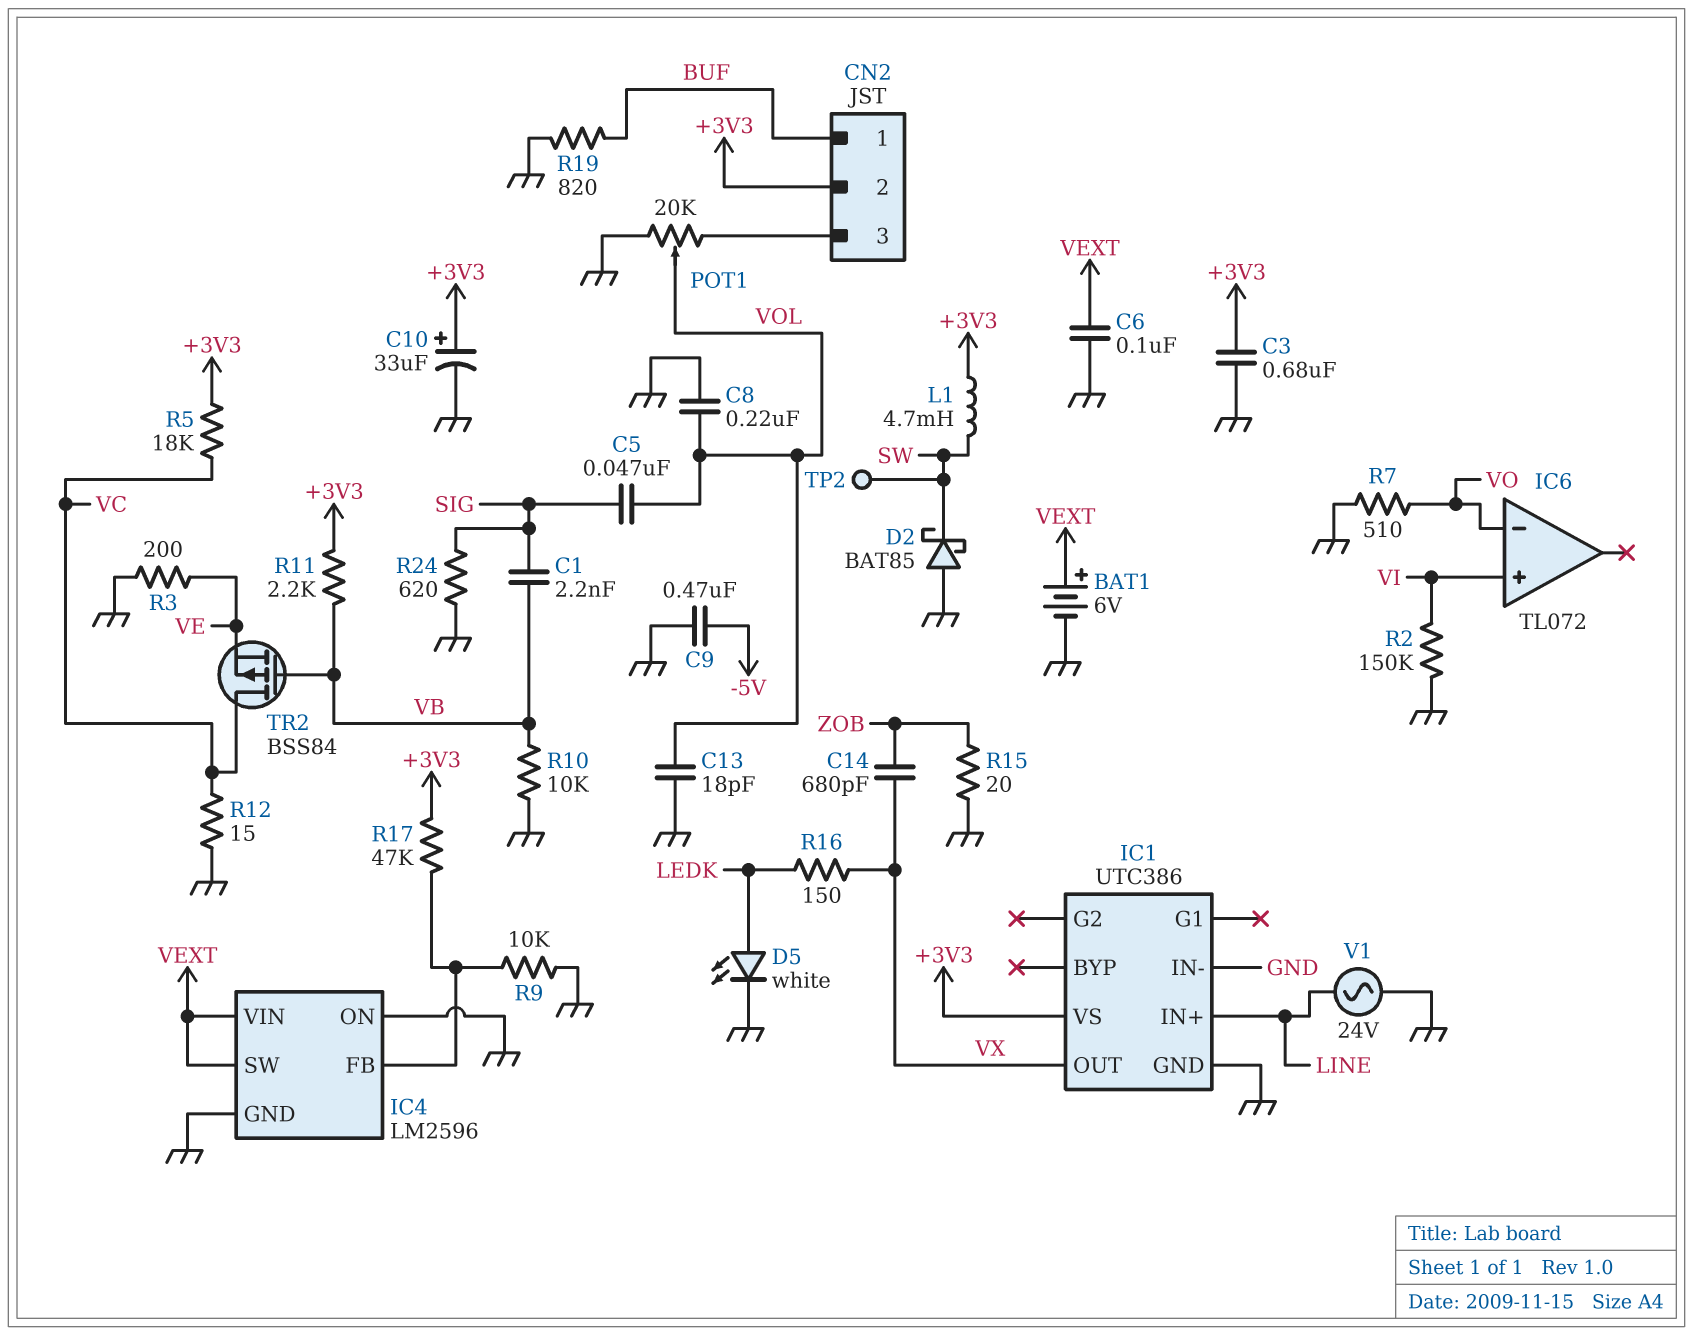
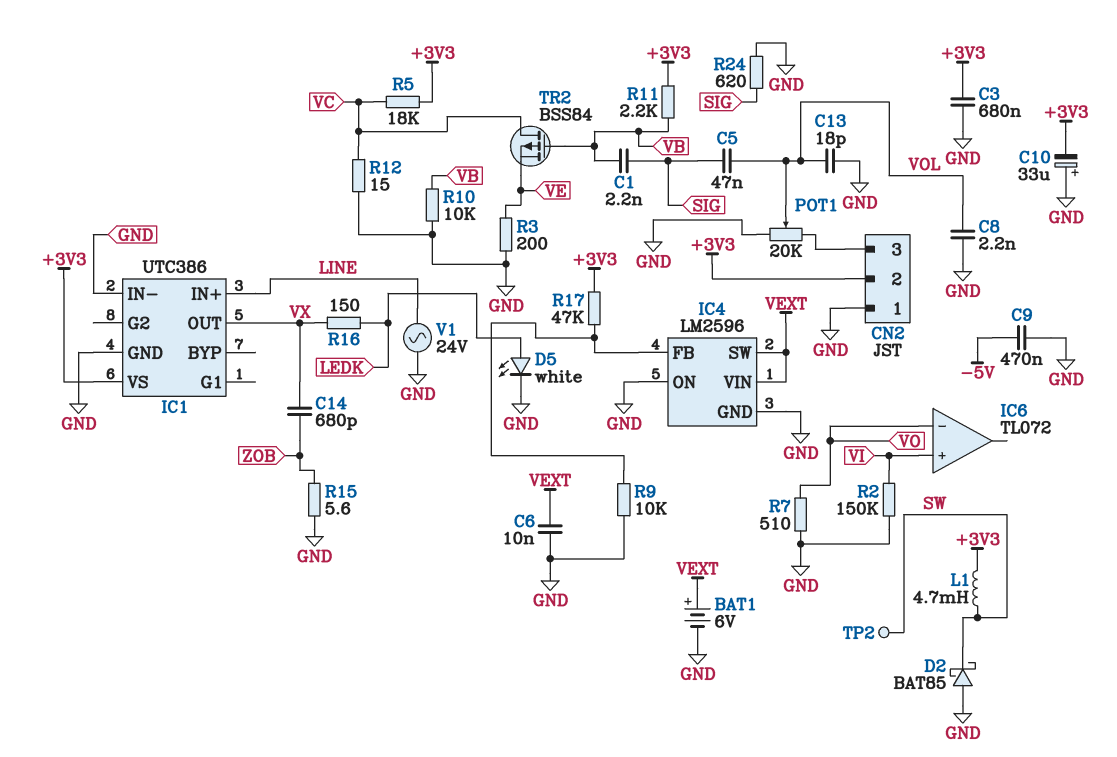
C6: 100nF (GND, VEXT) -> 10nF (GND, VEXT)
C8: 220nF (GND, VOL) -> 2.2nF (GND, VOL)
C10: 33uF (plus +3V3, minus GND) -> 33uF (plus GND, minus +3V3)
CN2 pin 1: BUF -> GND
R15: 20 (GND, ZOB) -> 5.6 (GND, ZOB)
R19: 820 (BUF, GND) -> none

